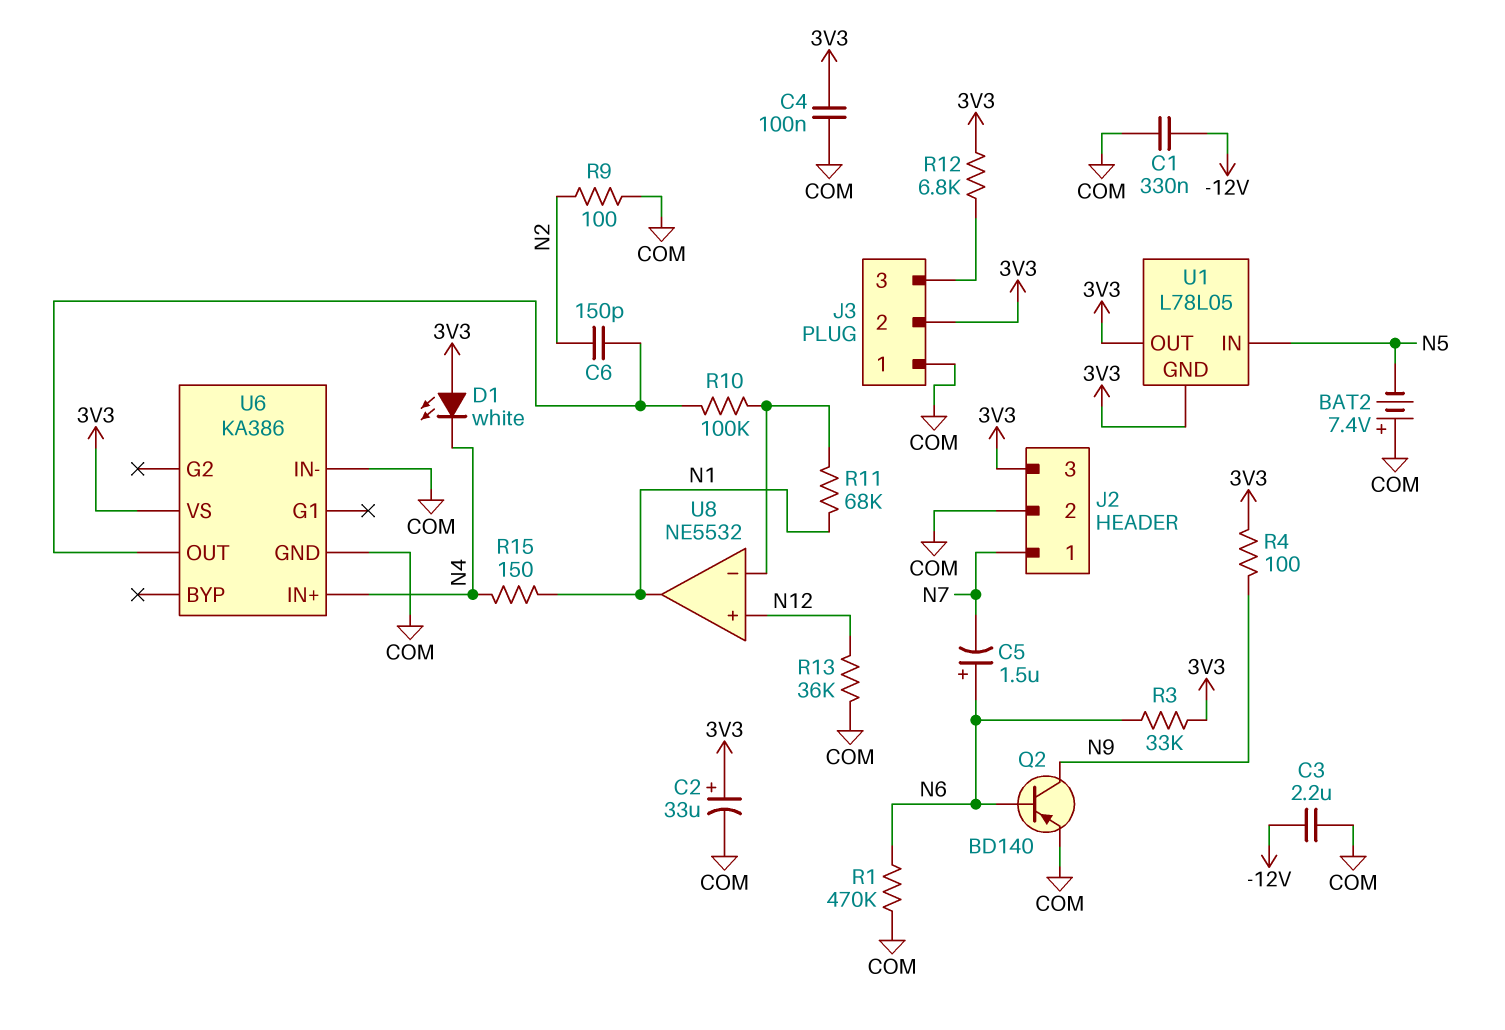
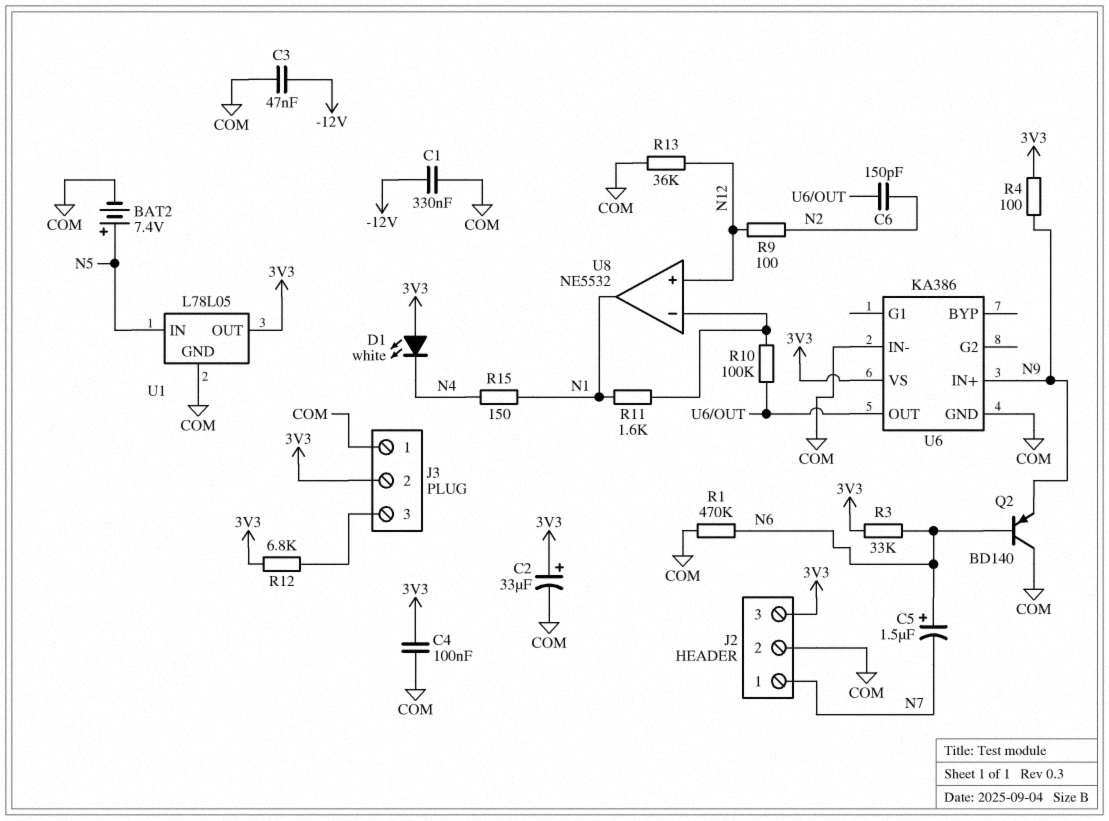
BAT2: 7.4V (plus COM, minus N5) -> 7.4V (plus N5, minus COM)
C3: 2.2uF (-12V, COM) -> 47nF (-12V, COM)
Q2: PNP BD140 (B N6, C N9, E COM) -> PNP BD140 (B N6, C COM, E N9)
R9: 100 (COM, N2) -> 100 (N2, N12)
R11: 68k (N1, U8/in-) -> 1.6k (N1, U8/in-)
U1 pin GND: 3V3 -> COM
U6 pin IN+: N4 -> N9

